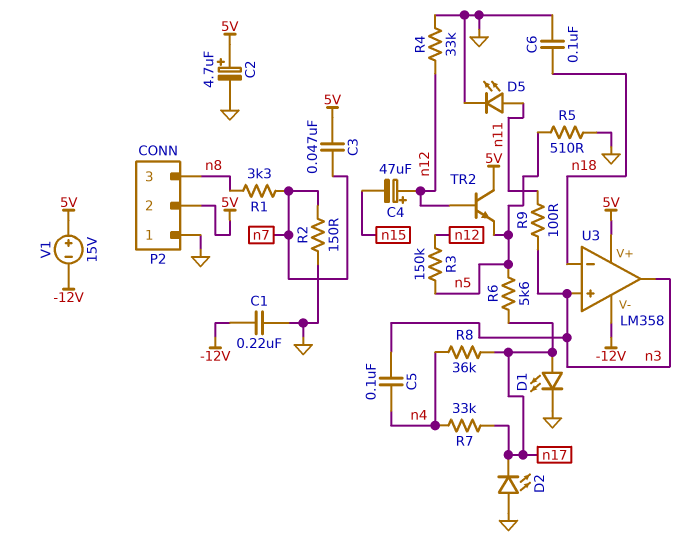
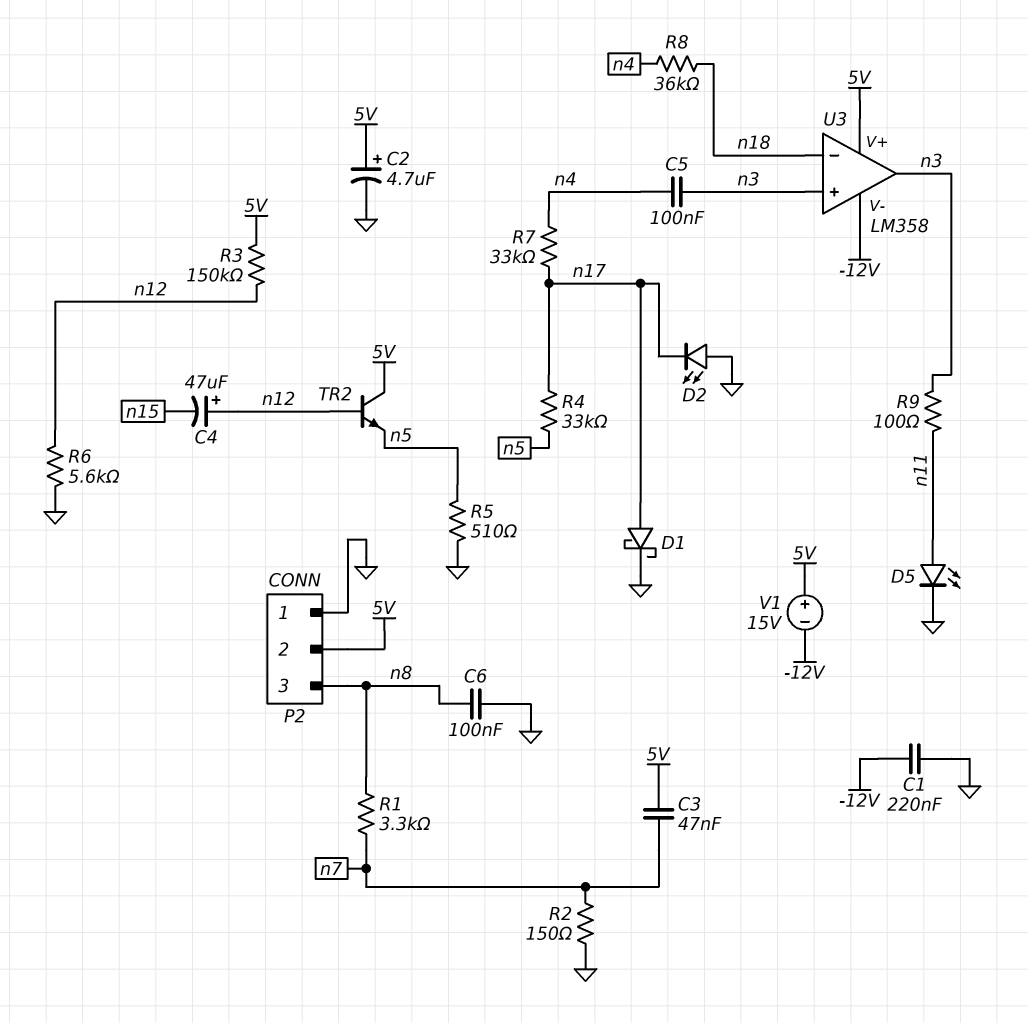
C6: 100nF (GND, n18) -> 100nF (GND, n8)
D1: LED (A n17, K GND) -> schottky (A n17, K GND)
R3: 150k (n5, n12) -> 150k (5V, n12)
R4: 33k (GND, n12) -> 33k (n5, n17)
R6: 5.6k (n5, n17) -> 5.6k (GND, n12)
R8: 36k (n4, n17) -> 36k (n4, n18)

